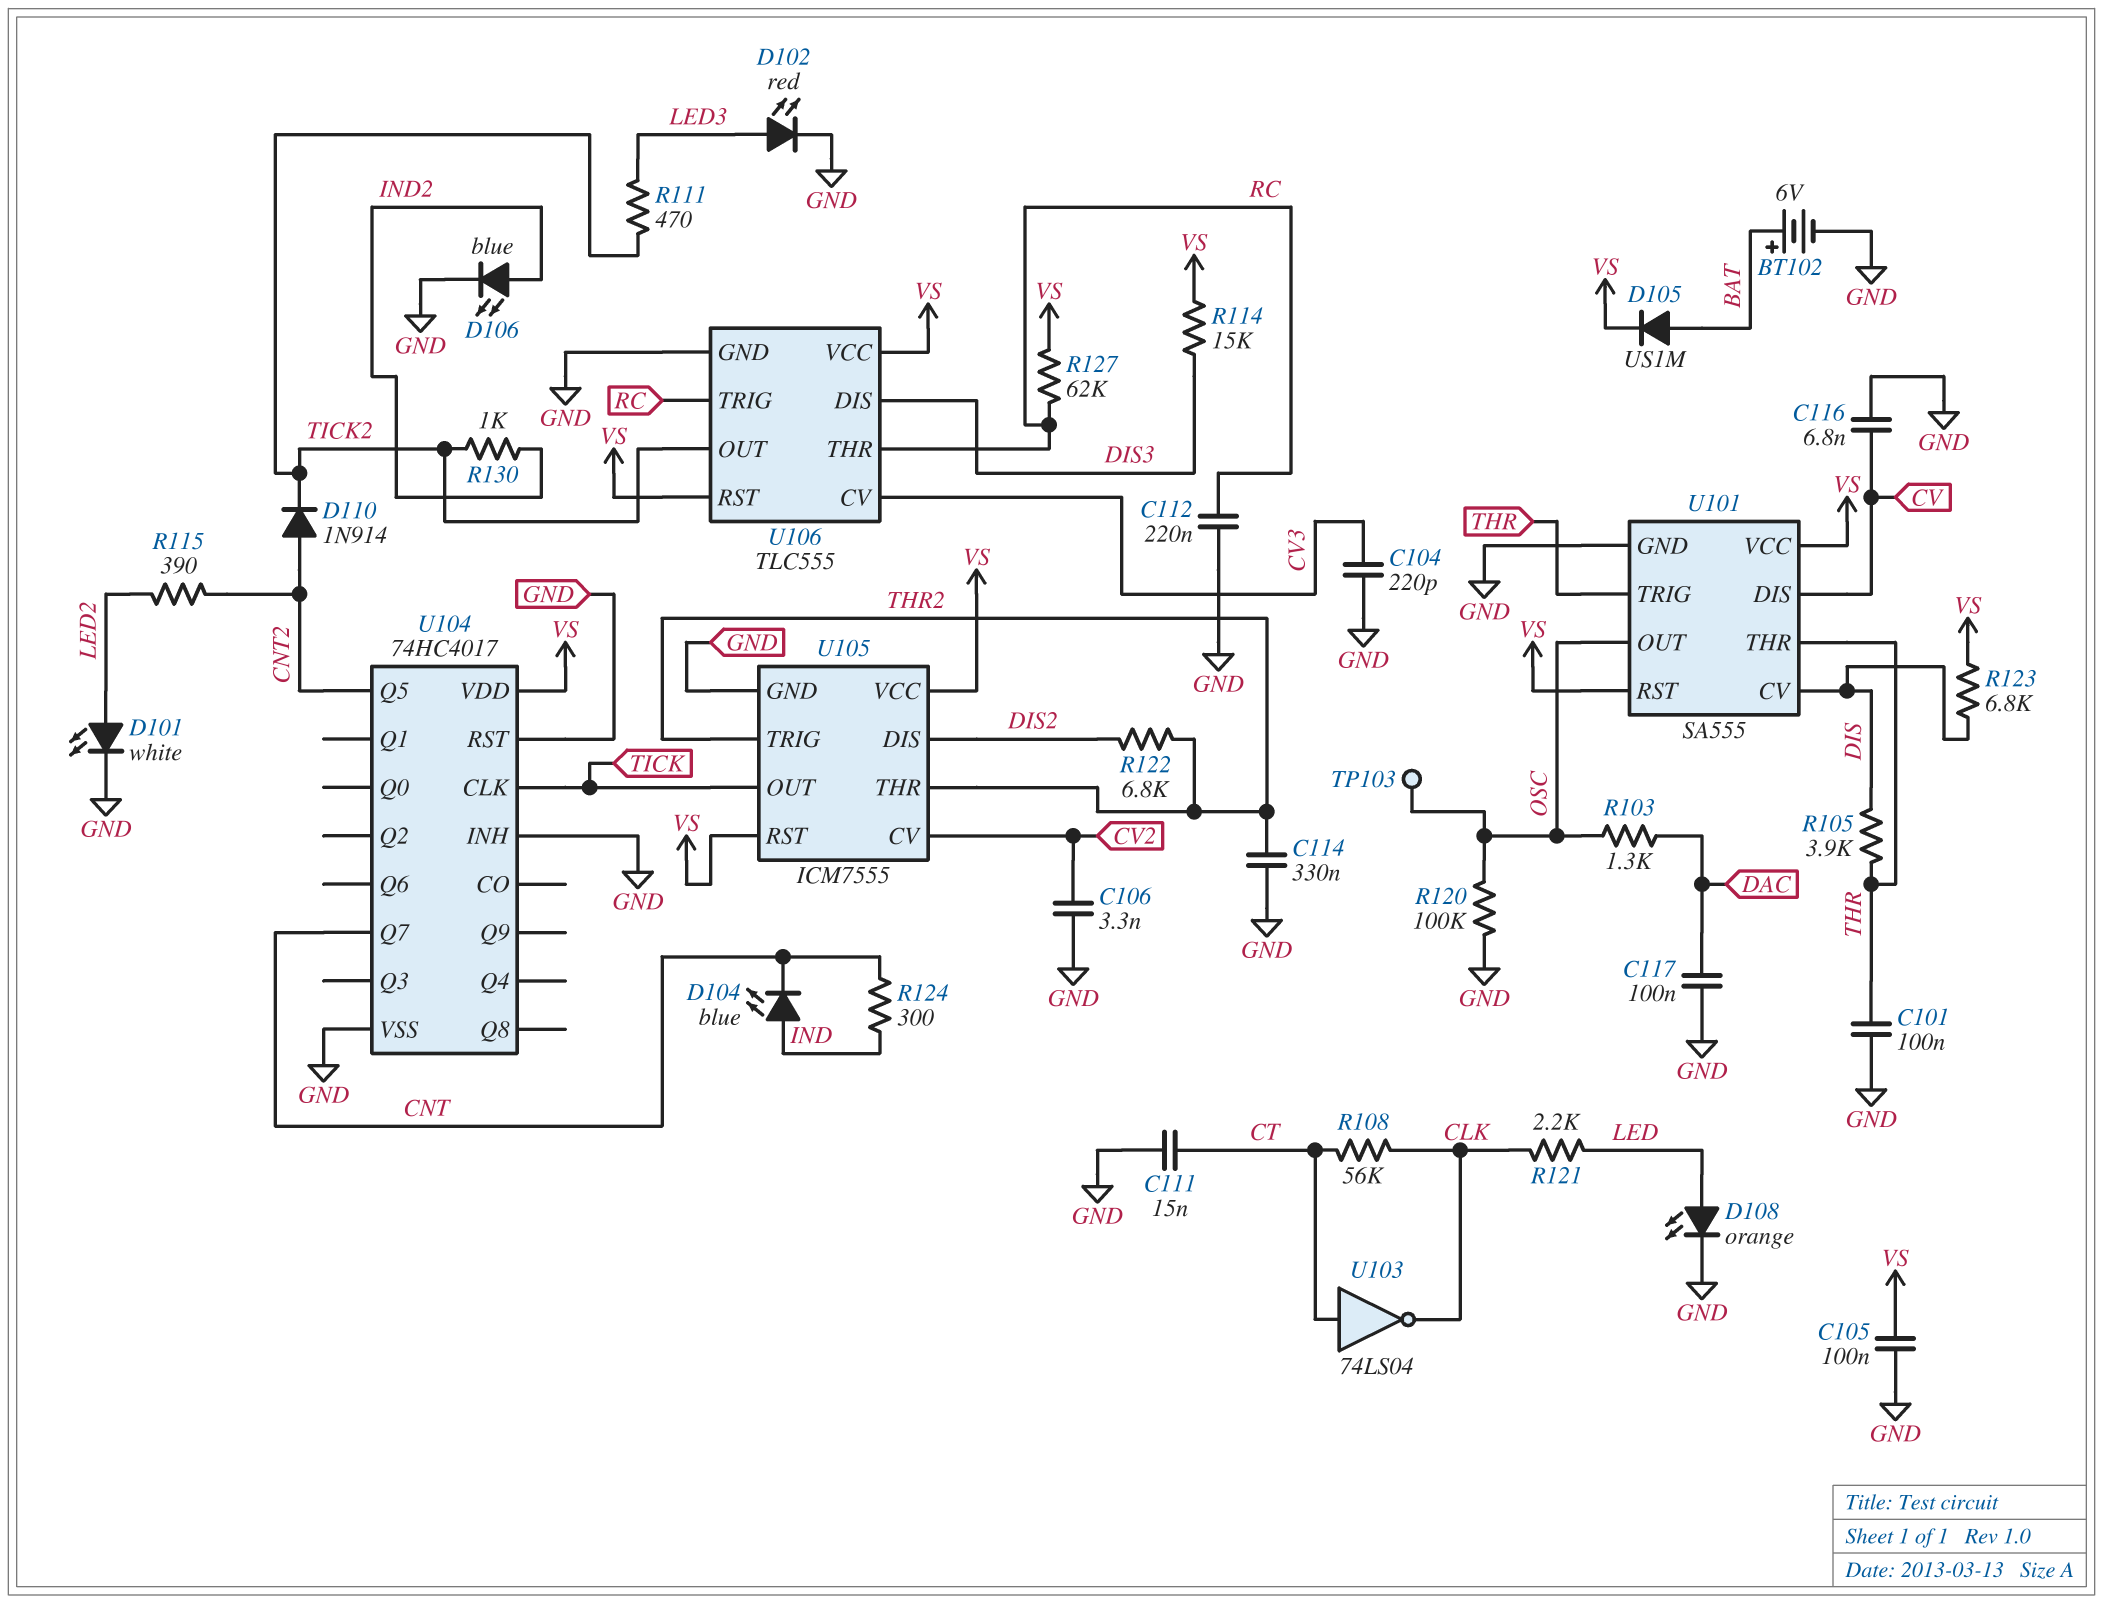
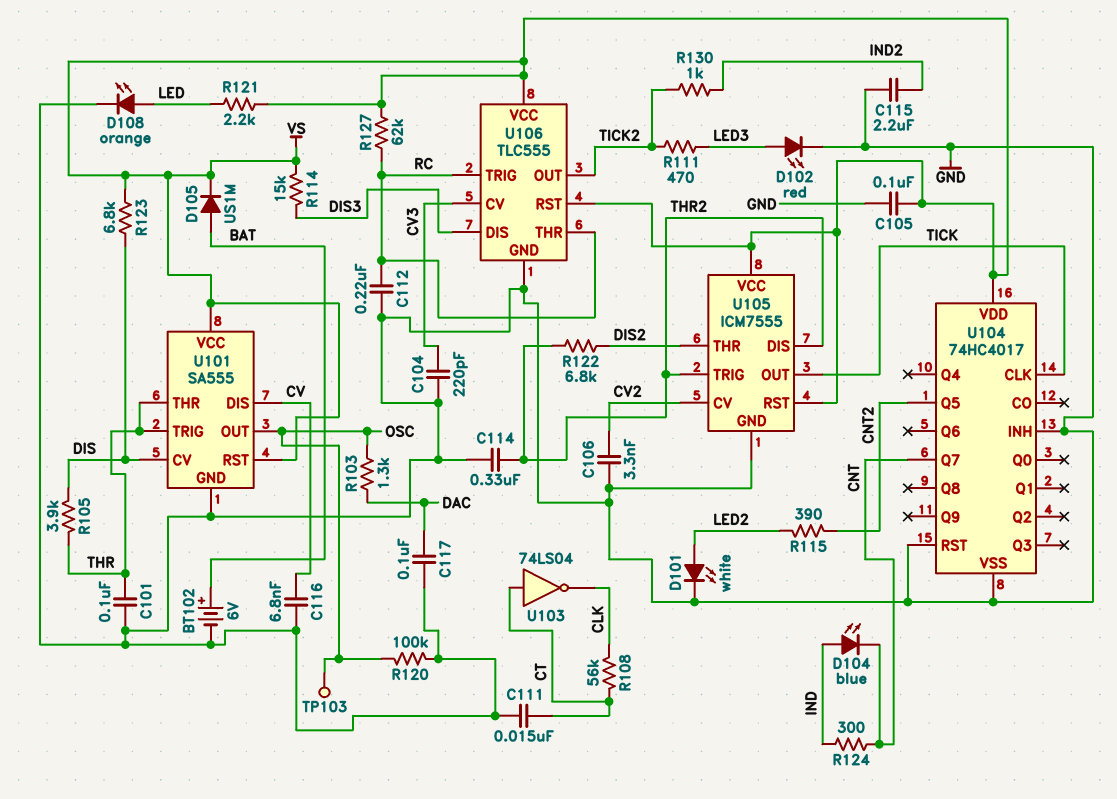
C115: none -> 2.2uF (GND, IND2)
D106: LED blue (A IND2, K GND) -> none
D110: diode 1N914 (A CNT2, K TICK2) -> none
R121: 2.2k (CLK, LED) -> 2.2k (LED, VS)
U105 pin DIS: DIS2 -> THR2
U105 pin THR: THR2 -> DIS2

